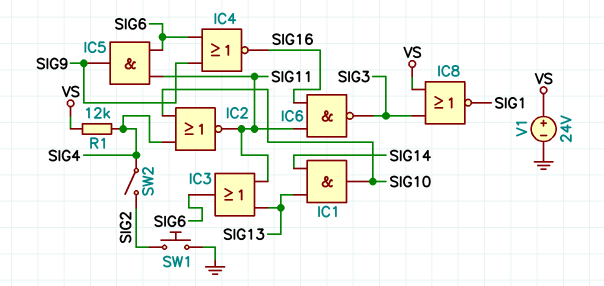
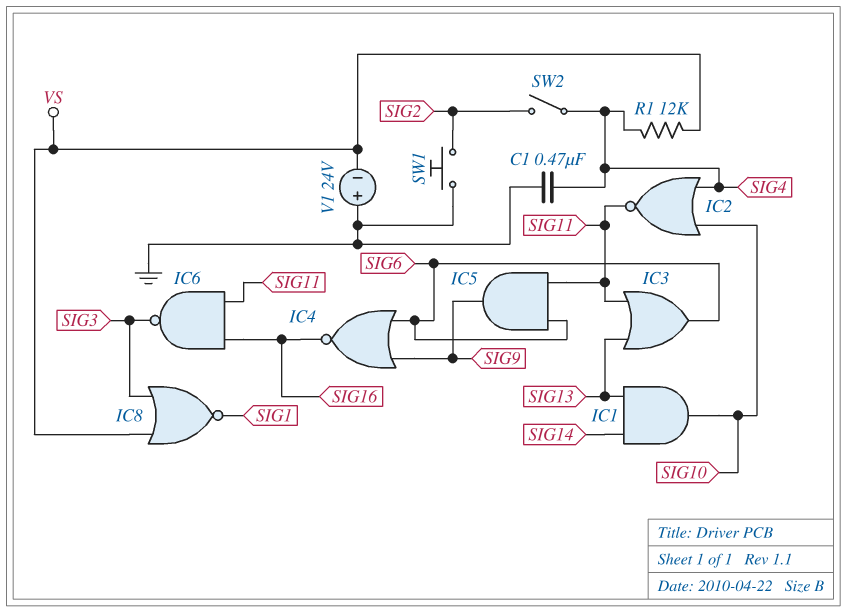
C1: none -> 470nF (GND, SIG4)
V1: 24V (plus VS, minus GND) -> 24V (plus GND, minus VS)

